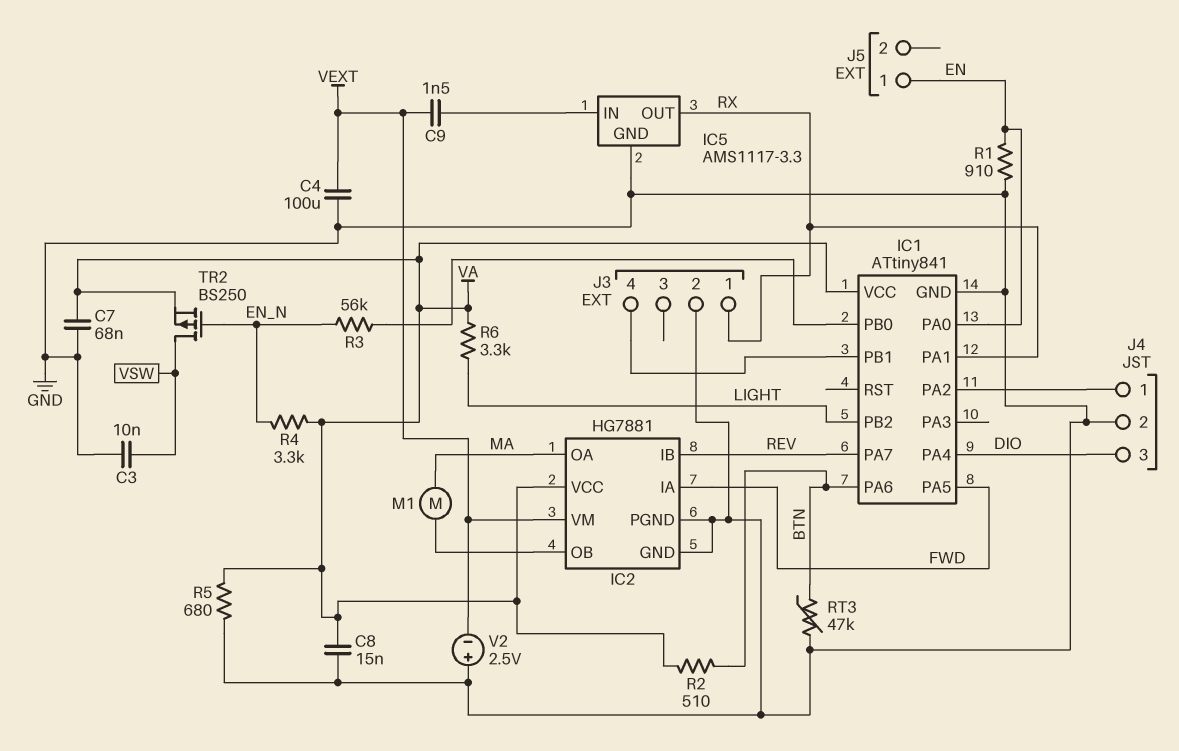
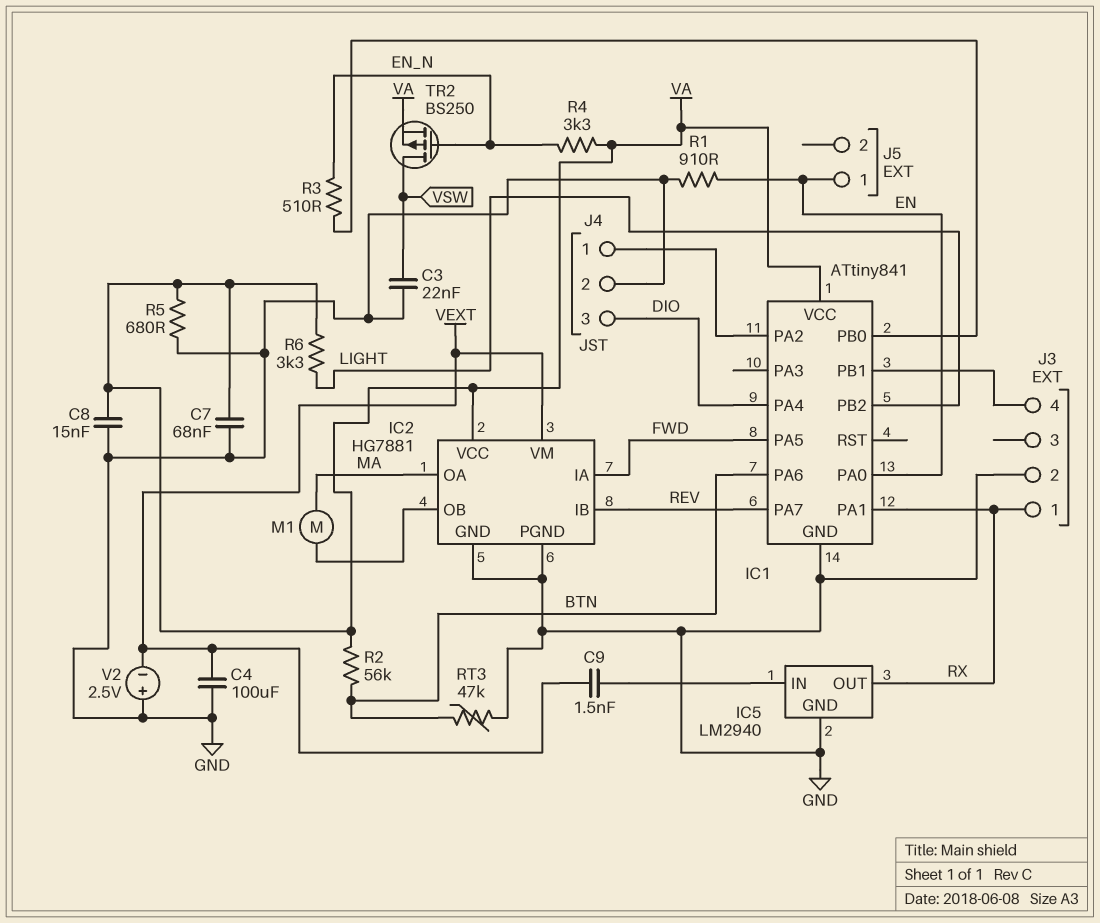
C3: 10nF (GND, VSW) -> 22nF (GND, VSW)
IC5: AMS1117-3.3 -> LM2940
R2: 510 (BTN, VA) -> 56k (BTN, VA)
R3: 56k (EN_N, IC1/PB0) -> 510 (EN_N, IC1/PB0)

